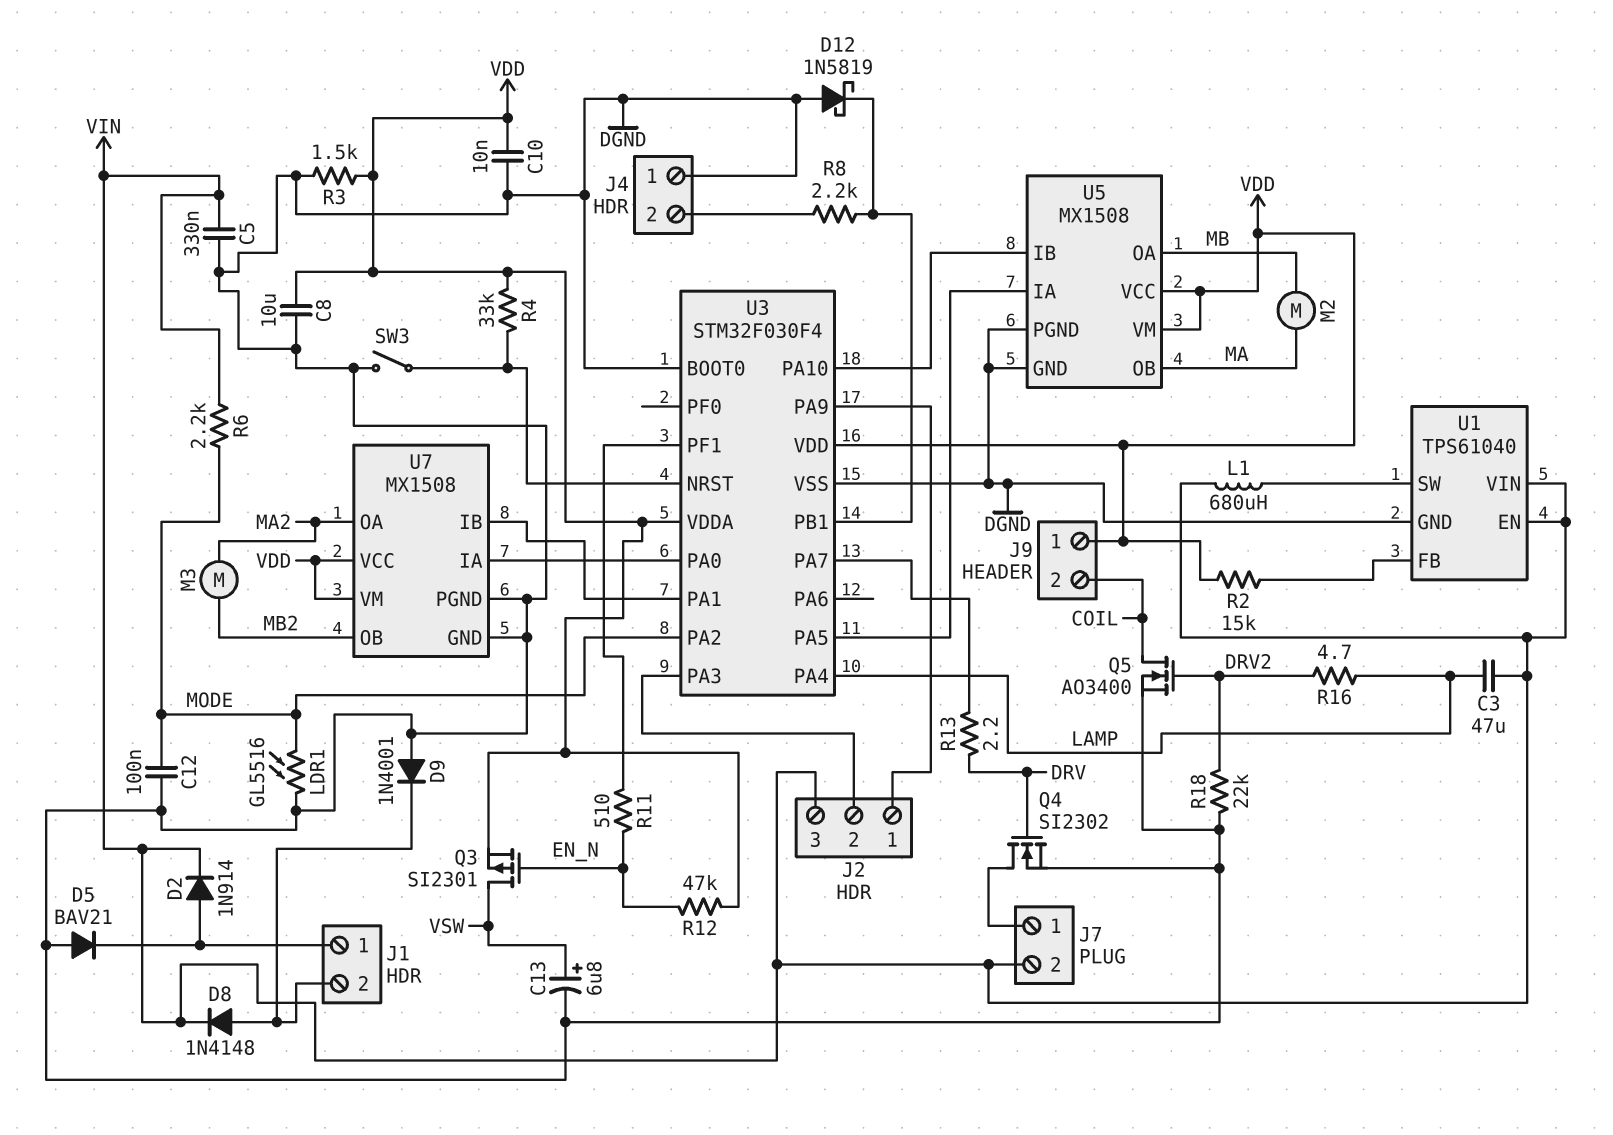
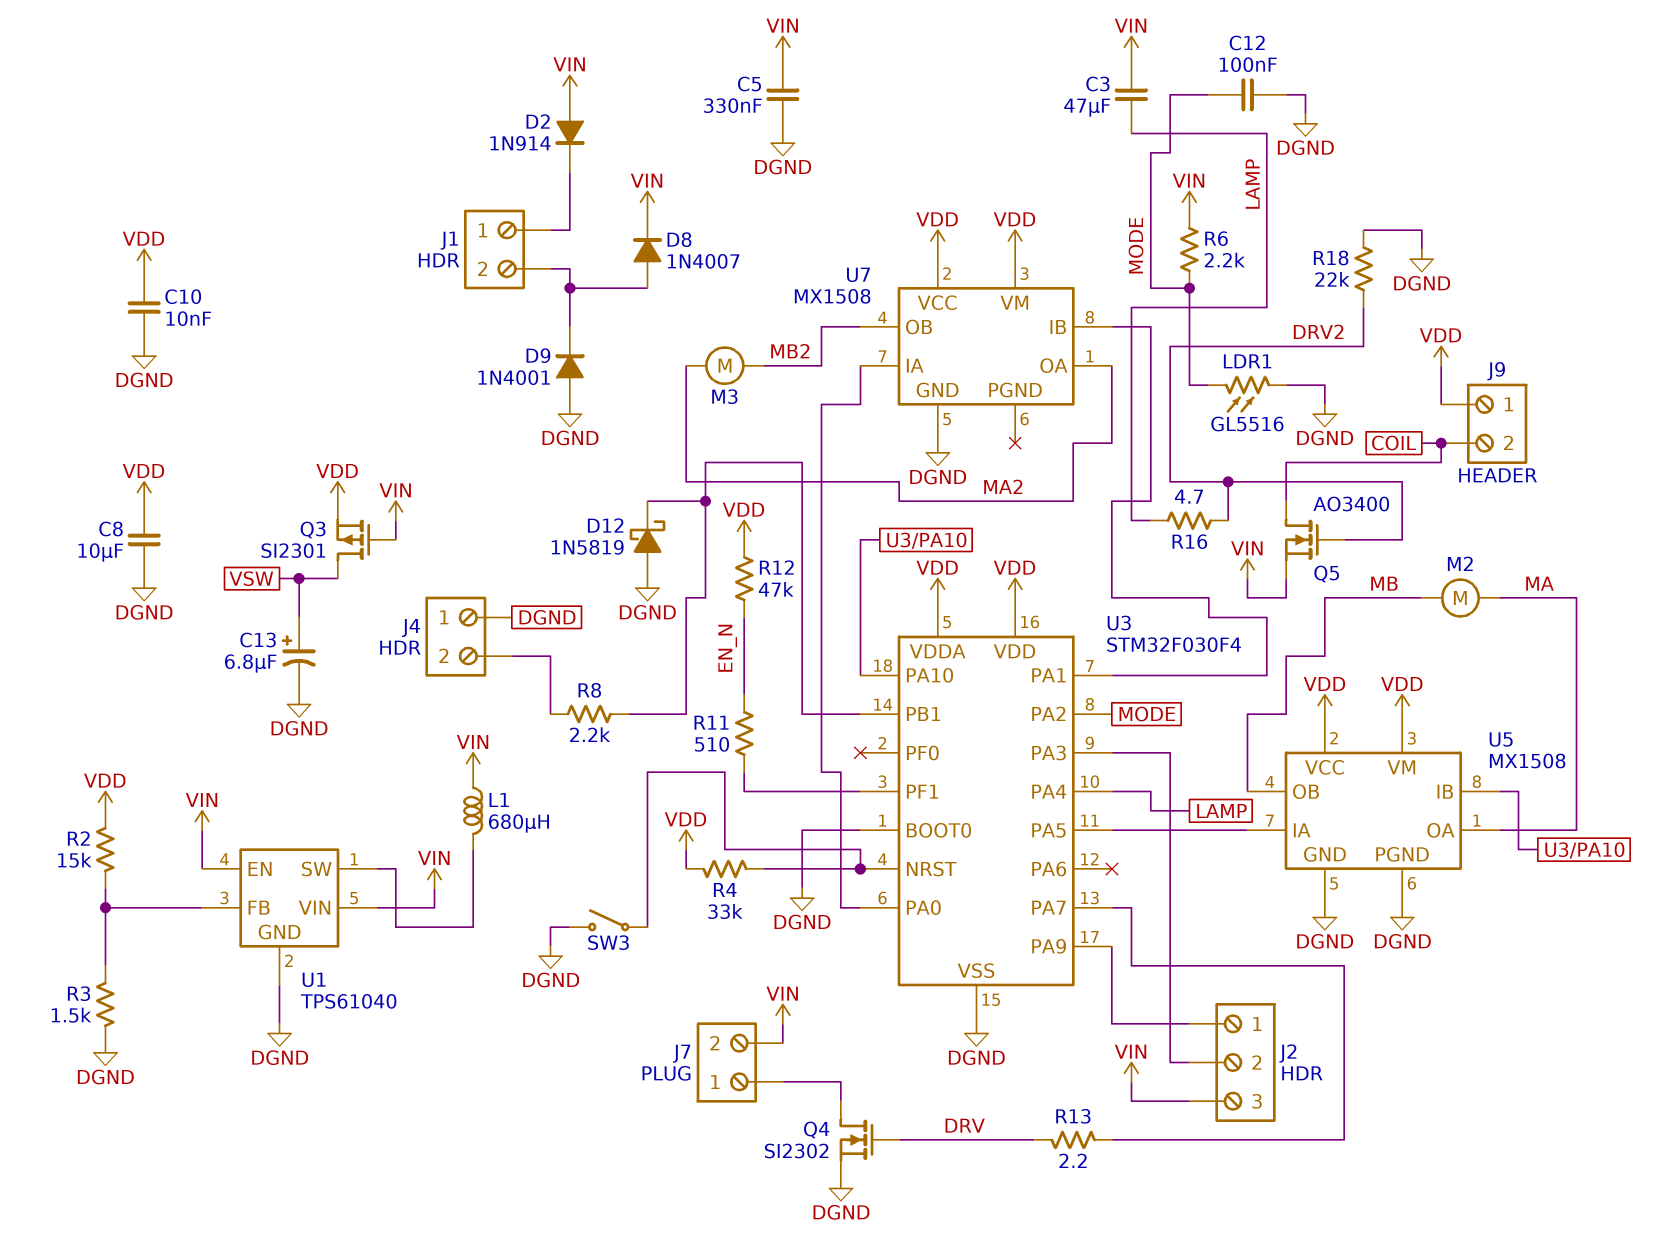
D2: diode 1N914 (A J1/1, K VIN) -> diode 1N914 (A VIN, K J1/1)
D5: diode BAV21 (A DGND, K J1/1) -> none
D8: diode 1N4148 (A J1/2, K VIN) -> diode 1N4007 (A J1/2, K VIN)
Q3: PMOS SI2301 (G EN_N, D VSW, S VDD) -> PMOS SI2301 (G VIN, D VSW, S VDD)
Q5: NMOS AO3400 (G DRV2, D COIL, S DGND) -> NMOS AO3400 (G DRV2, D COIL, S VIN)
R3: 1.5k (DGND, VDD) -> 1.5k (DGND, U1/FB)
U5 pin OA: MB -> MA
U5 pin OB: MA -> MB
U7 pin PGND: DGND -> none

